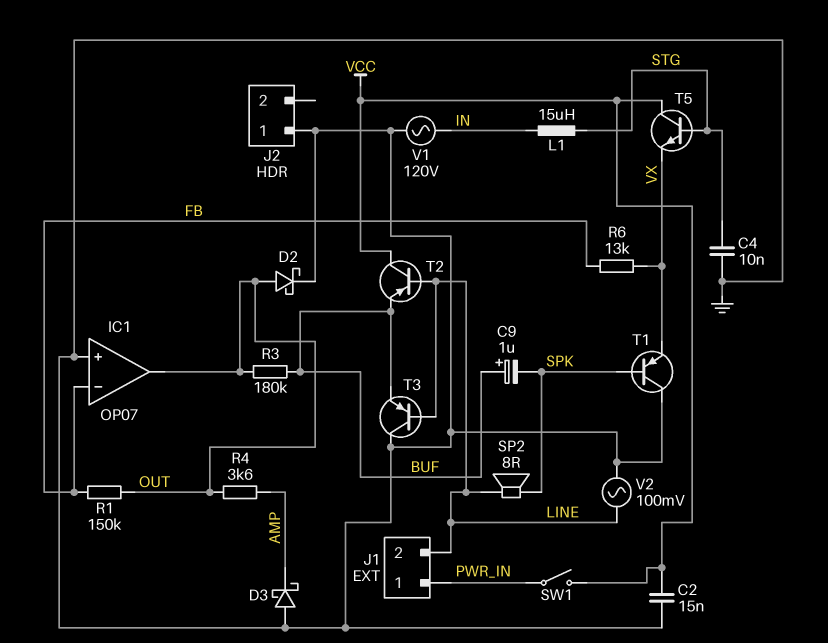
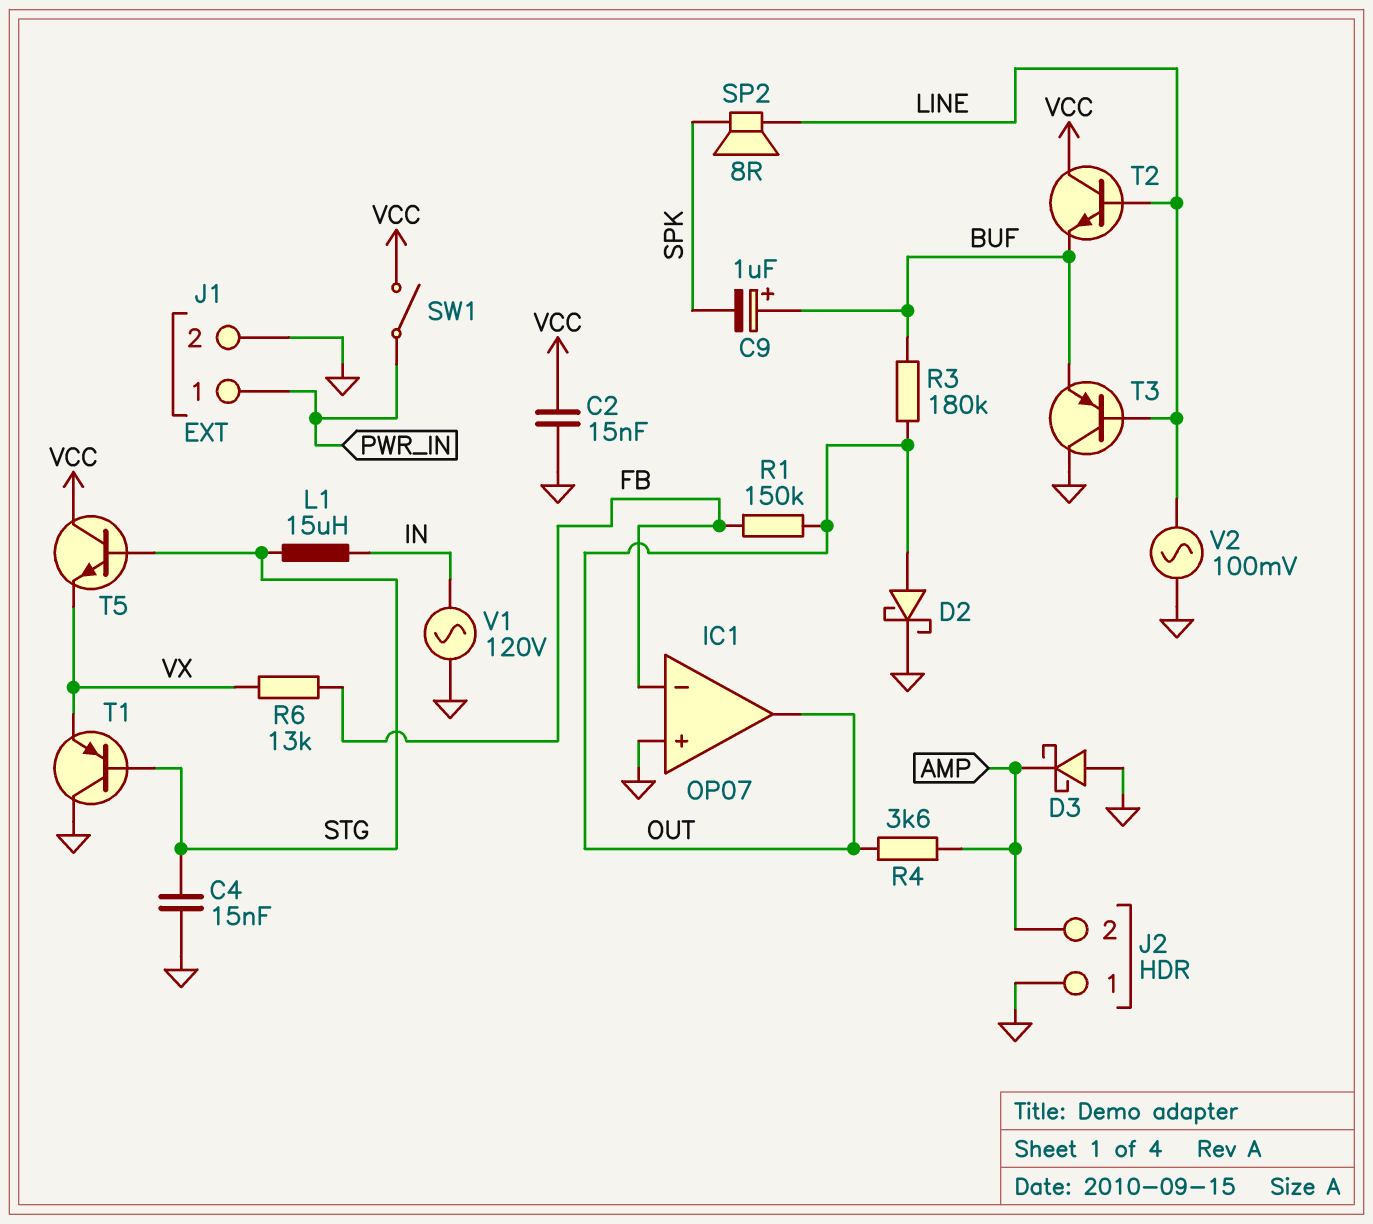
C4: 10nF (GND, STG) -> 15nF (GND, STG)
J1 pin 2: LINE -> GND
J2 pin 2: none -> AMP
T1: PNP (B SPK, C GND, E VX) -> PNP (B STG, C GND, E VX)
T2: PNP (B LINE, C VCC, E BUF) -> NPN (B LINE, C VCC, E BUF)

